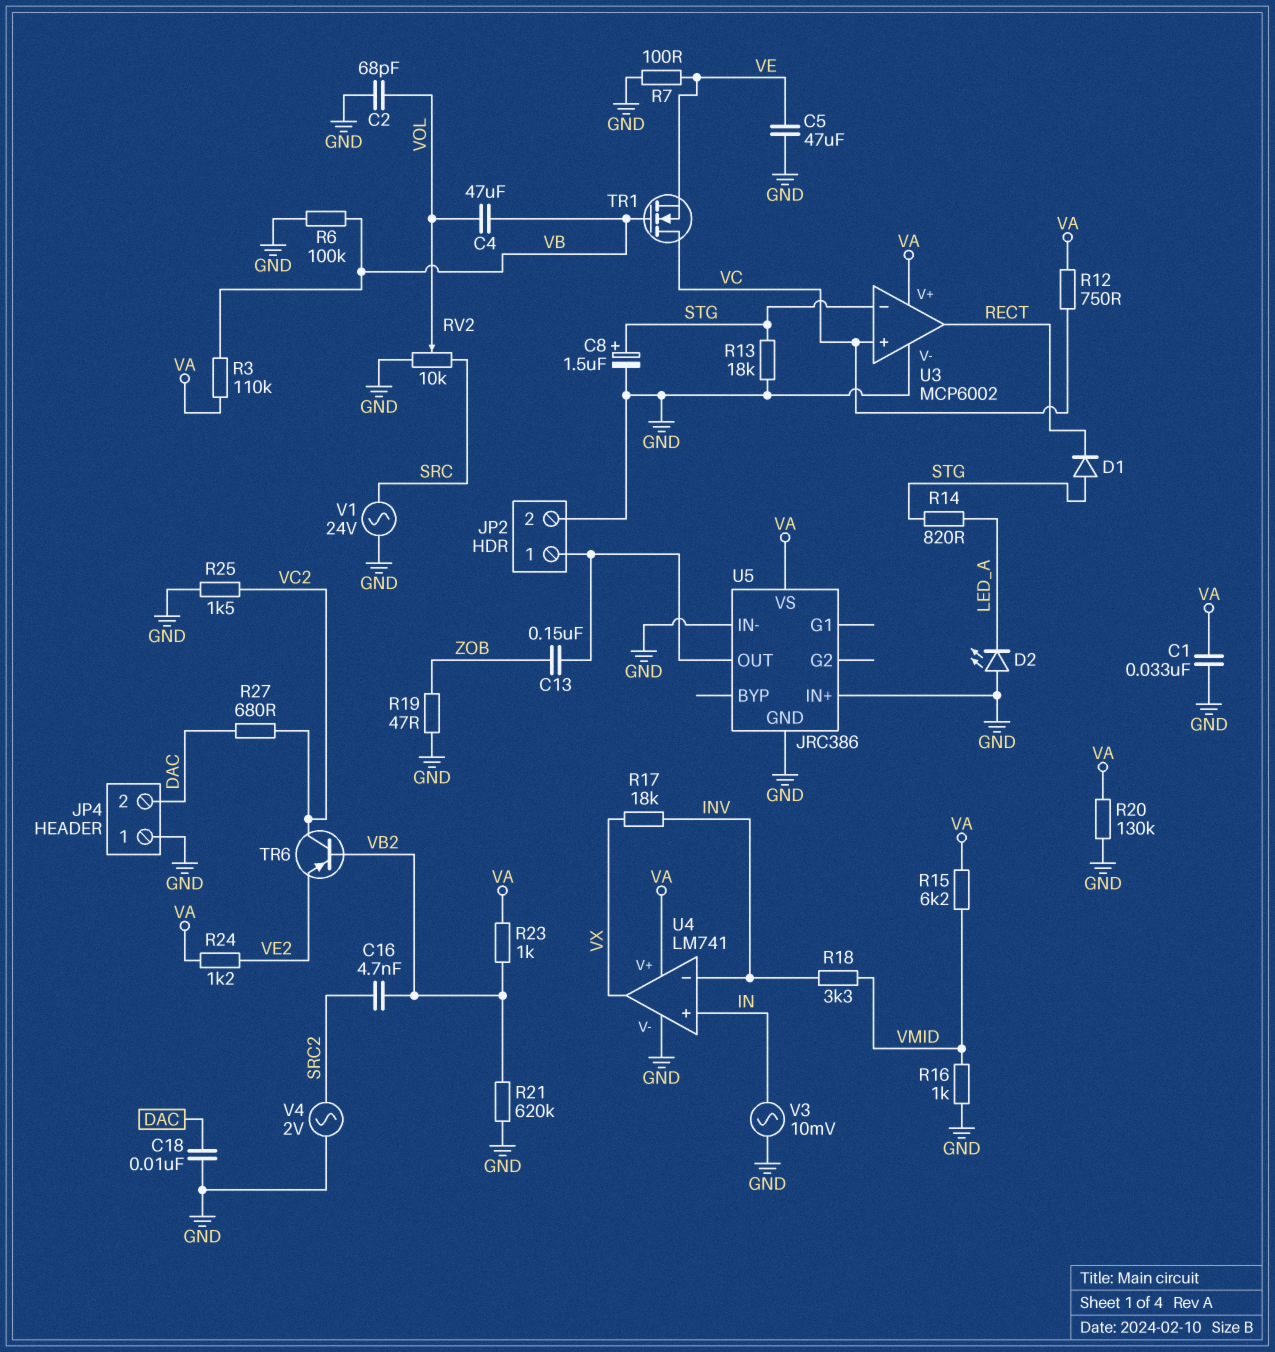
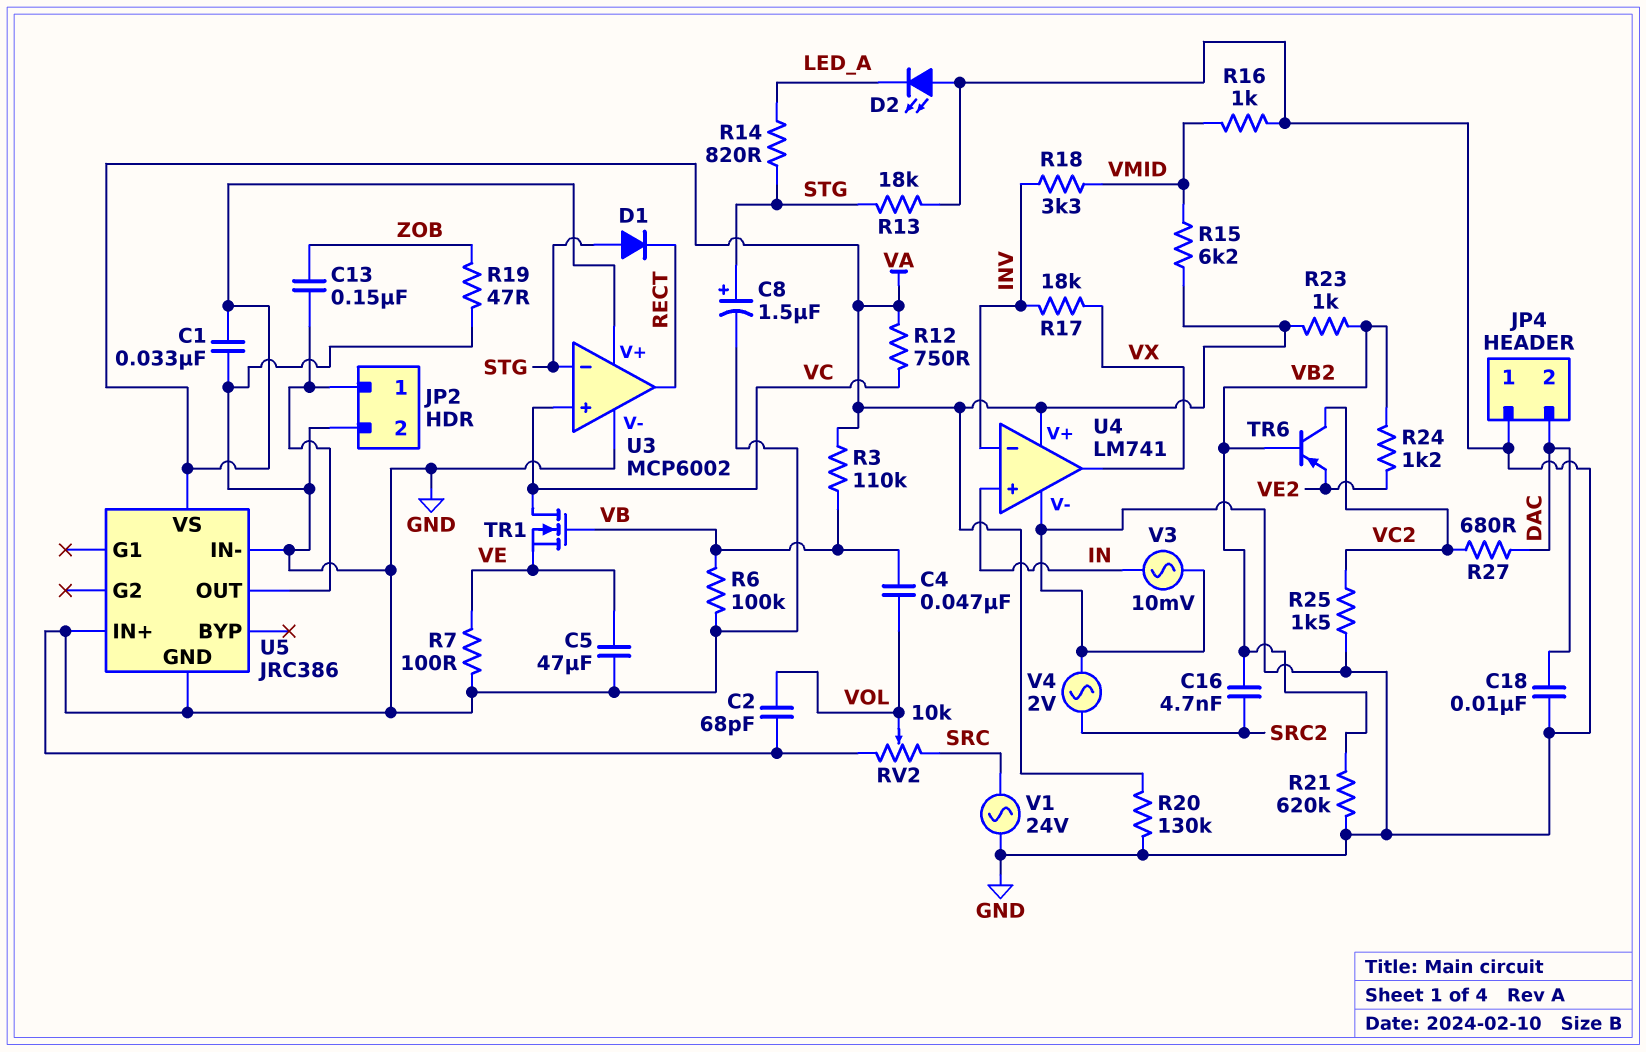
C4: 47uF (VB, VOL) -> 47nF (VB, VOL)
R24: 1.2k (VA, VE2) -> 1.2k (VB2, VE2)

